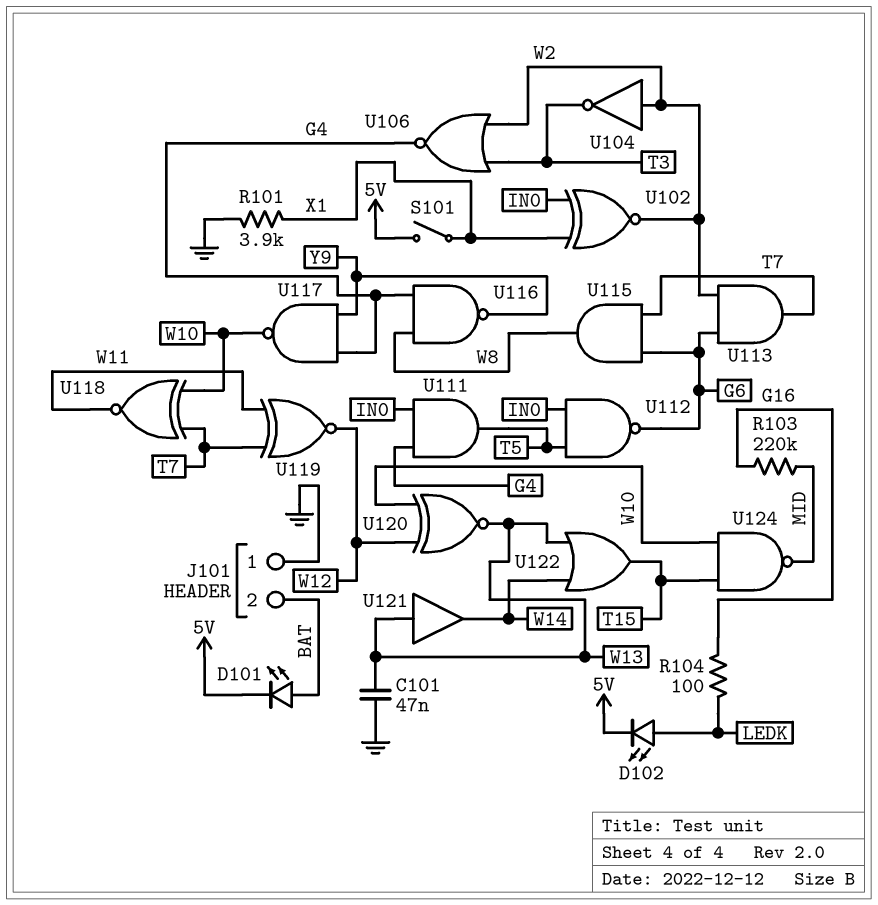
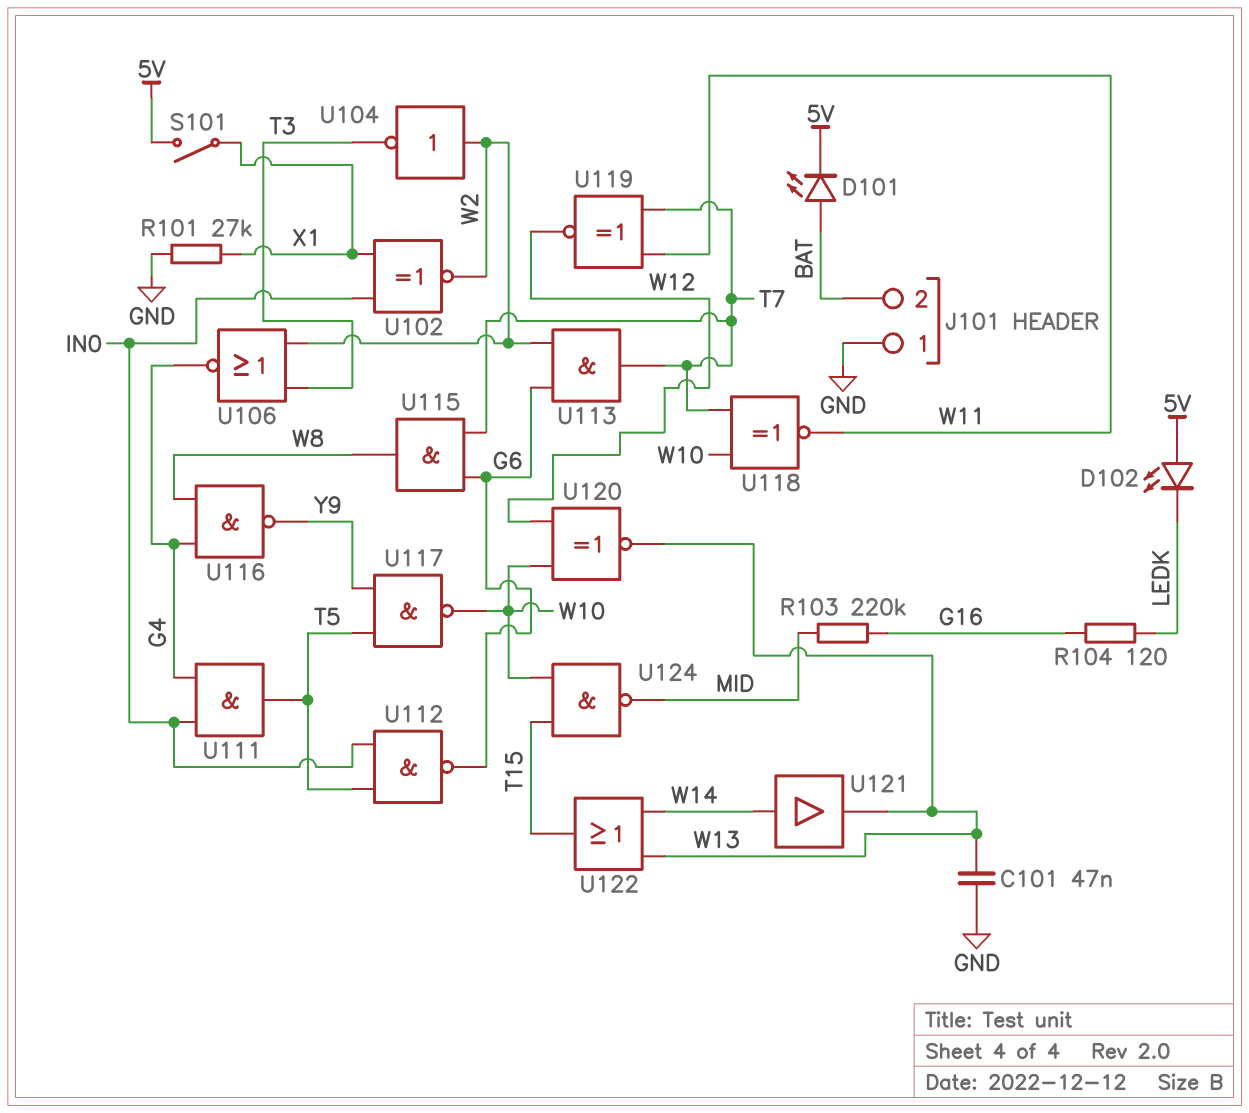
D102: LED (A LEDK, K 5V) -> LED (A 5V, K LEDK)
R101: 3.9k (GND, X1) -> 27k (GND, X1)
R104: 100 (G16, LEDK) -> 120 (G16, LEDK)
U117: NAND (in G4, in Y9, out W10) -> NAND (in T5, in Y9, out W10)
U121: buffer (in W13, out W14) -> buffer (in W14, out W13)

